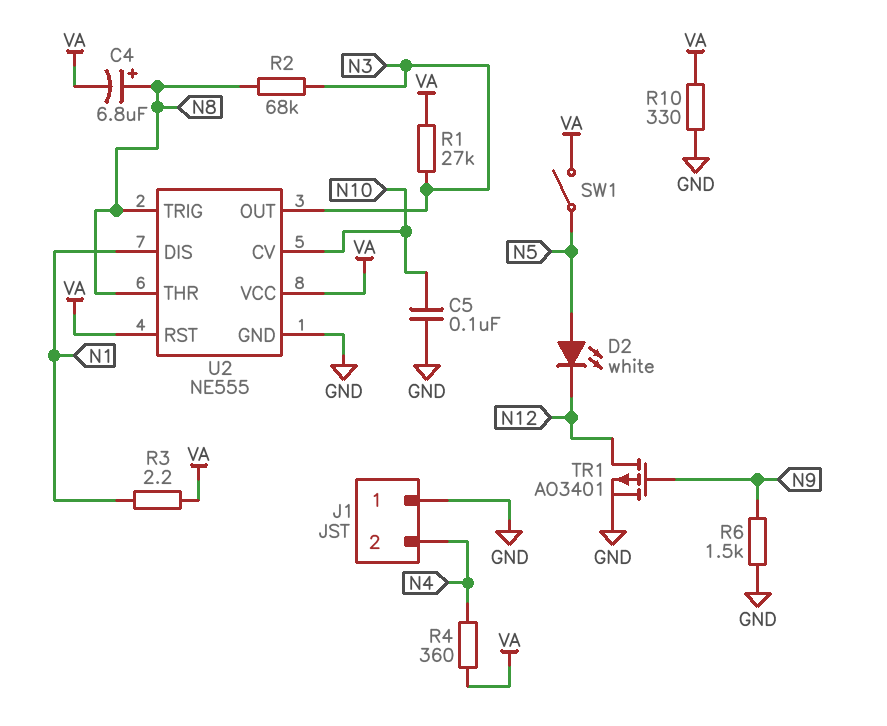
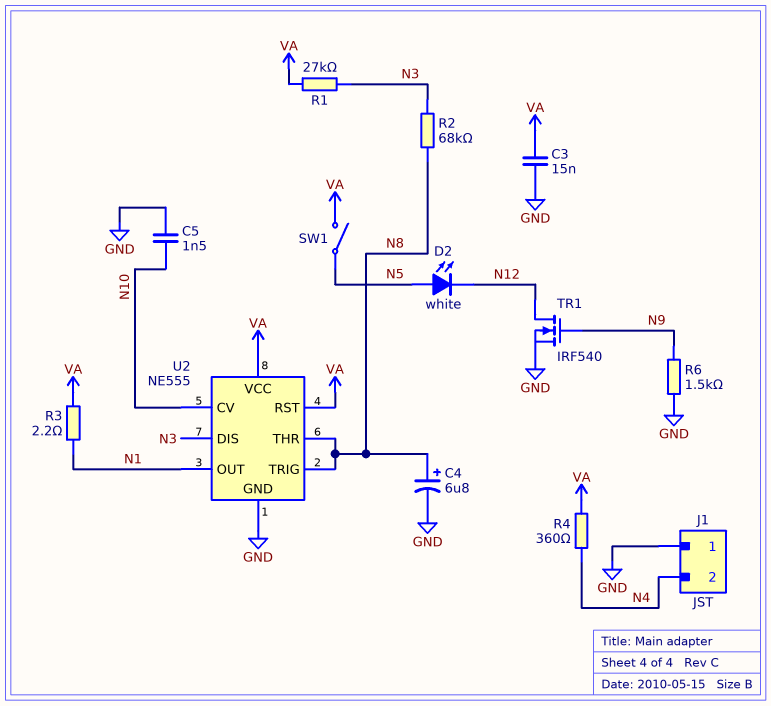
C3: none -> 15nF (GND, VA)
C4: 6.8uF (plus N8, minus VA) -> 6.8uF (plus N8, minus GND)
C5: 100nF (GND, N10) -> 1.5nF (GND, N10)
R10: 330 (GND, VA) -> none
TR1: PMOS AO3401 (G N9, D N12, S GND) -> NMOS IRF540 (G N9, D N12, S GND)
U2 pin DIS: N1 -> N3
U2 pin OUT: N3 -> N1

